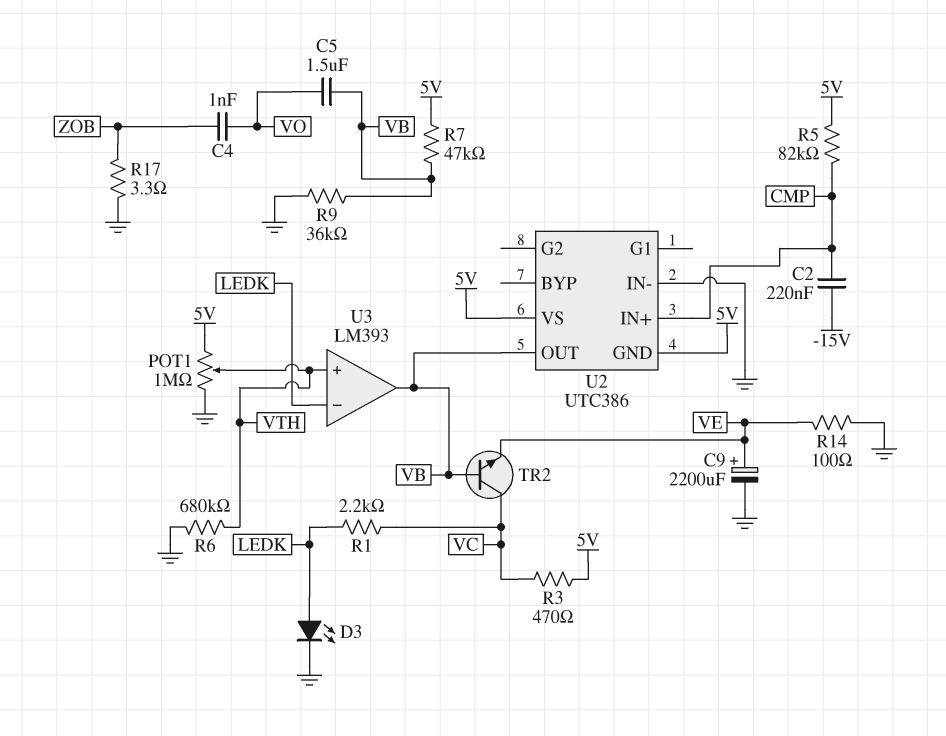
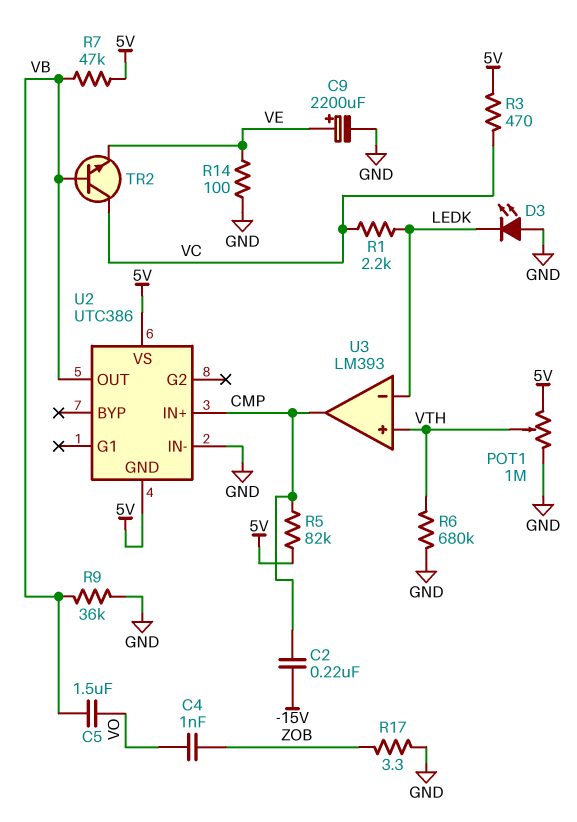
D3: LED (A LEDK, K GND) -> LED (A GND, K LEDK)
U3 pin out: VB -> CMP

